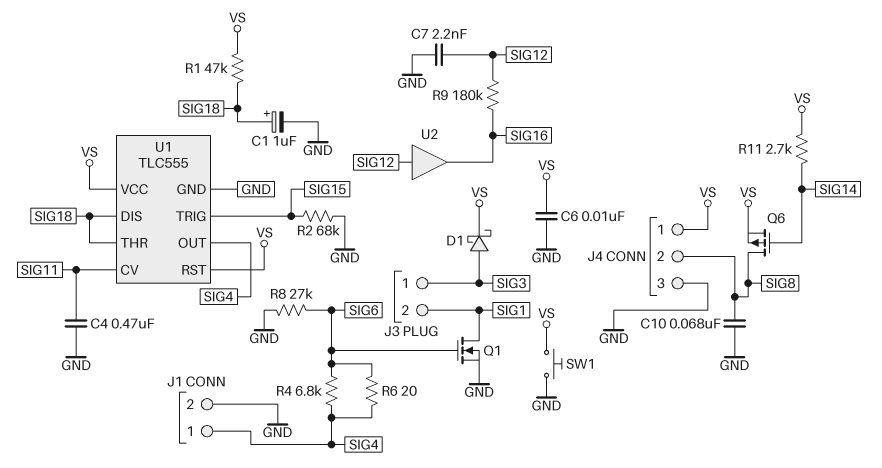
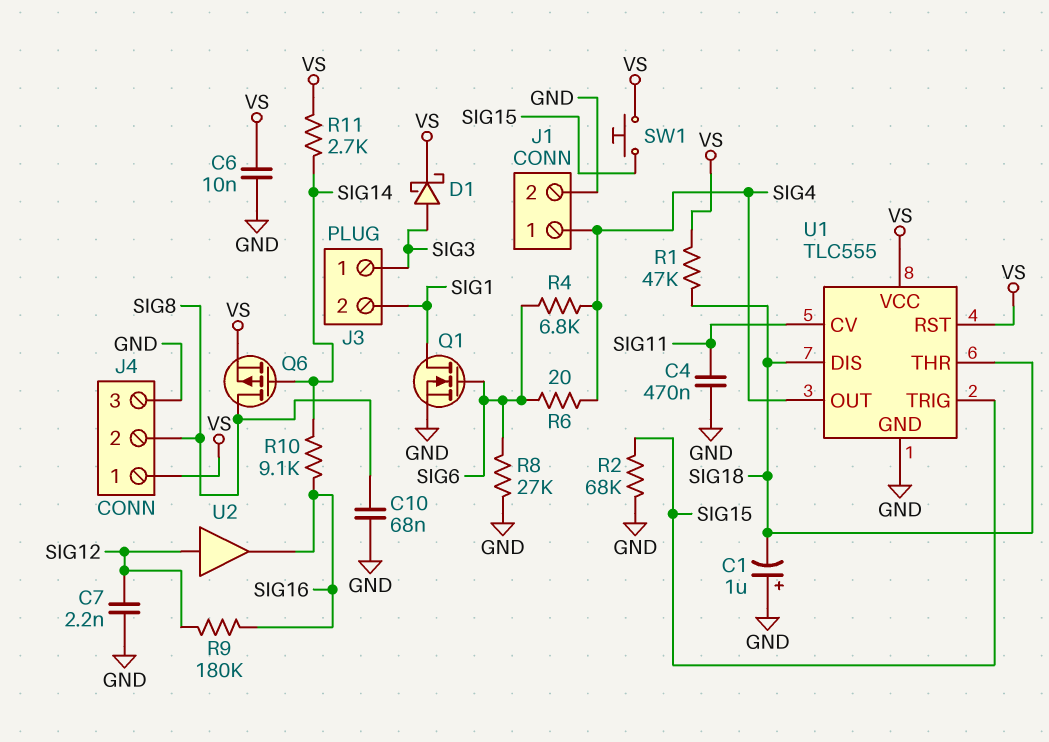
C1: 1uF (plus SIG18, minus GND) -> 1uF (plus GND, minus SIG18)
R10: none -> 9.1k (SIG14, SIG16)
SW1: button (GND, VS) -> button (SIG15, VS)

